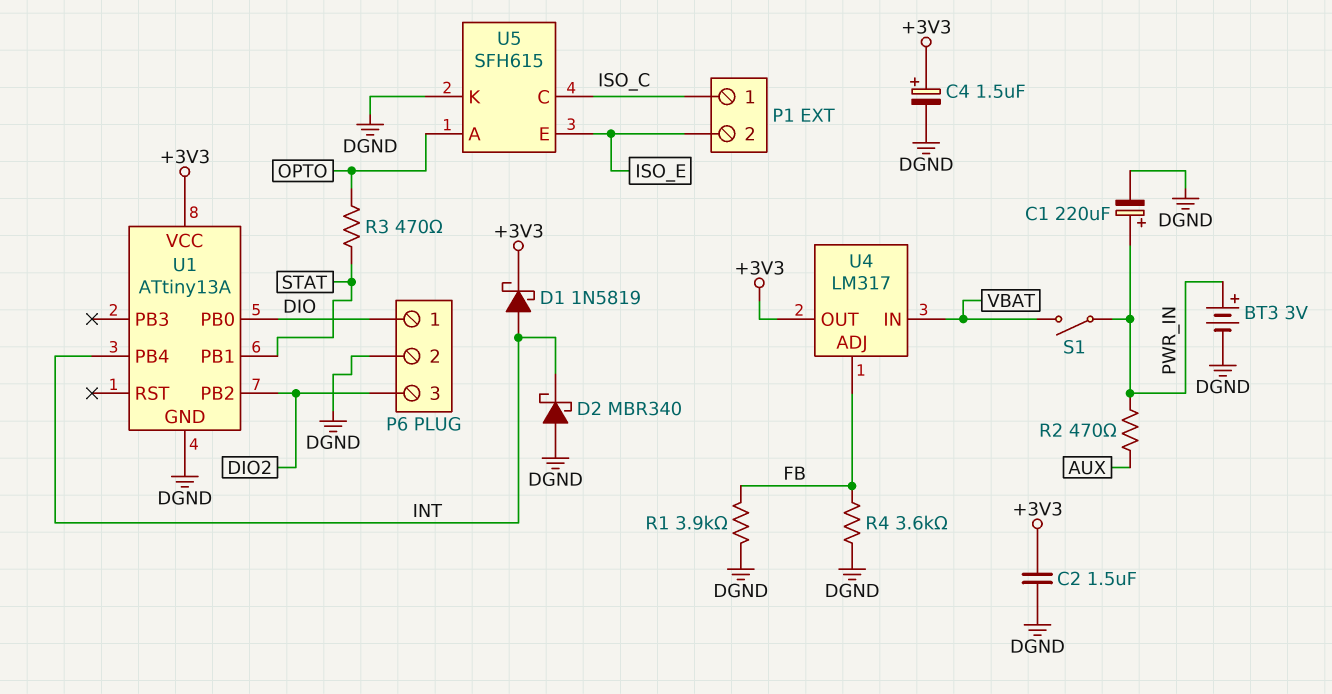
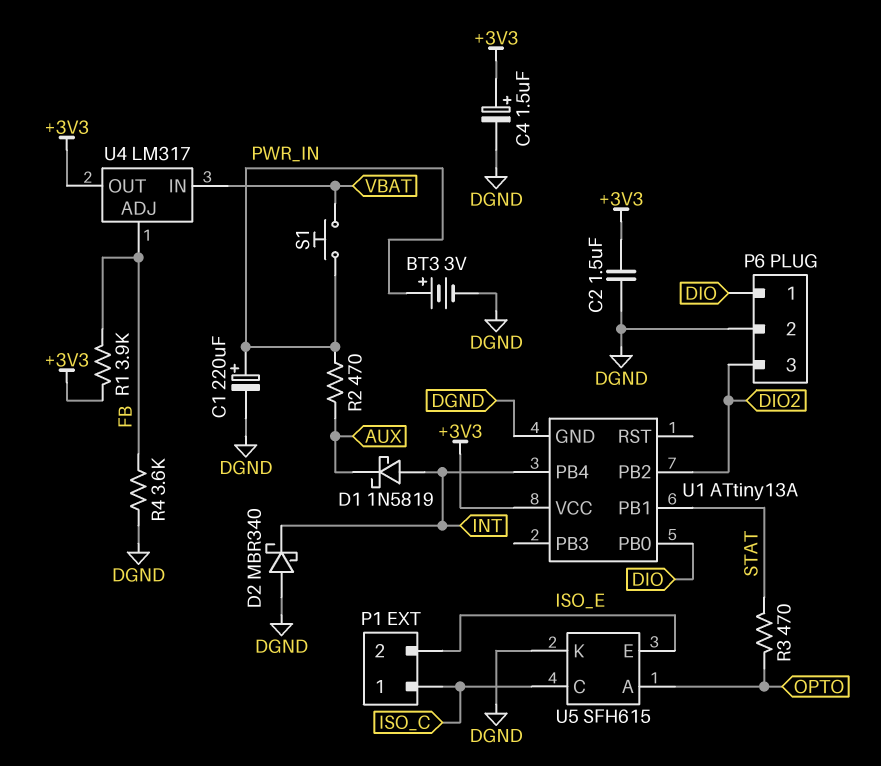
D1: schottky 1N5819 (A INT, K +3V3) -> schottky 1N5819 (A INT, K AUX)
R1: 3.9k (DGND, FB) -> 3.9k (+3V3, FB)
S1: switch (PWR_IN, VBAT) -> button (PWR_IN, VBAT)

